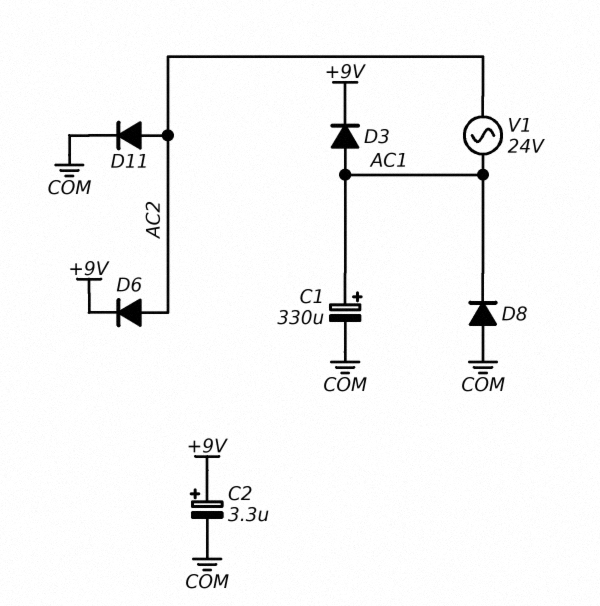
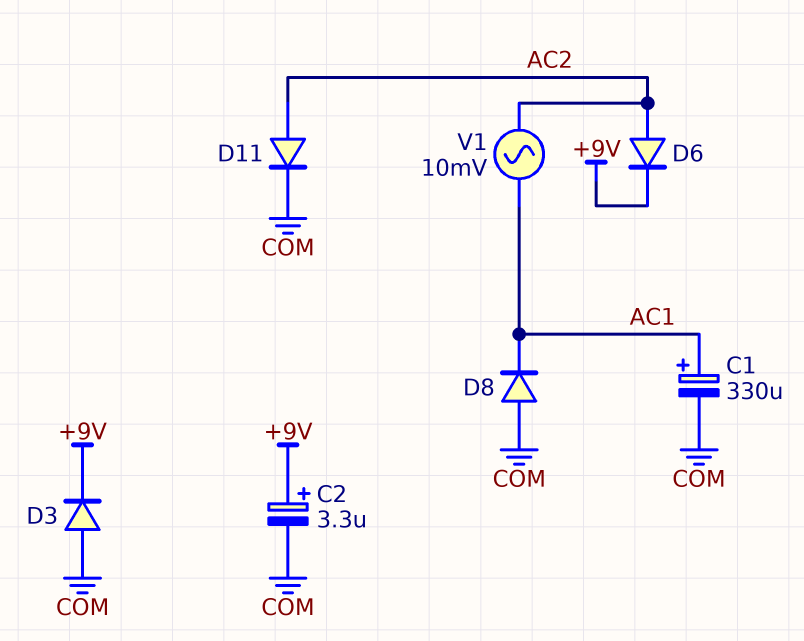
D3: diode (A AC1, K +9V) -> diode (A COM, K +9V)
V1: AC 24V (AC1, AC2) -> AC 10mV (AC1, AC2)

